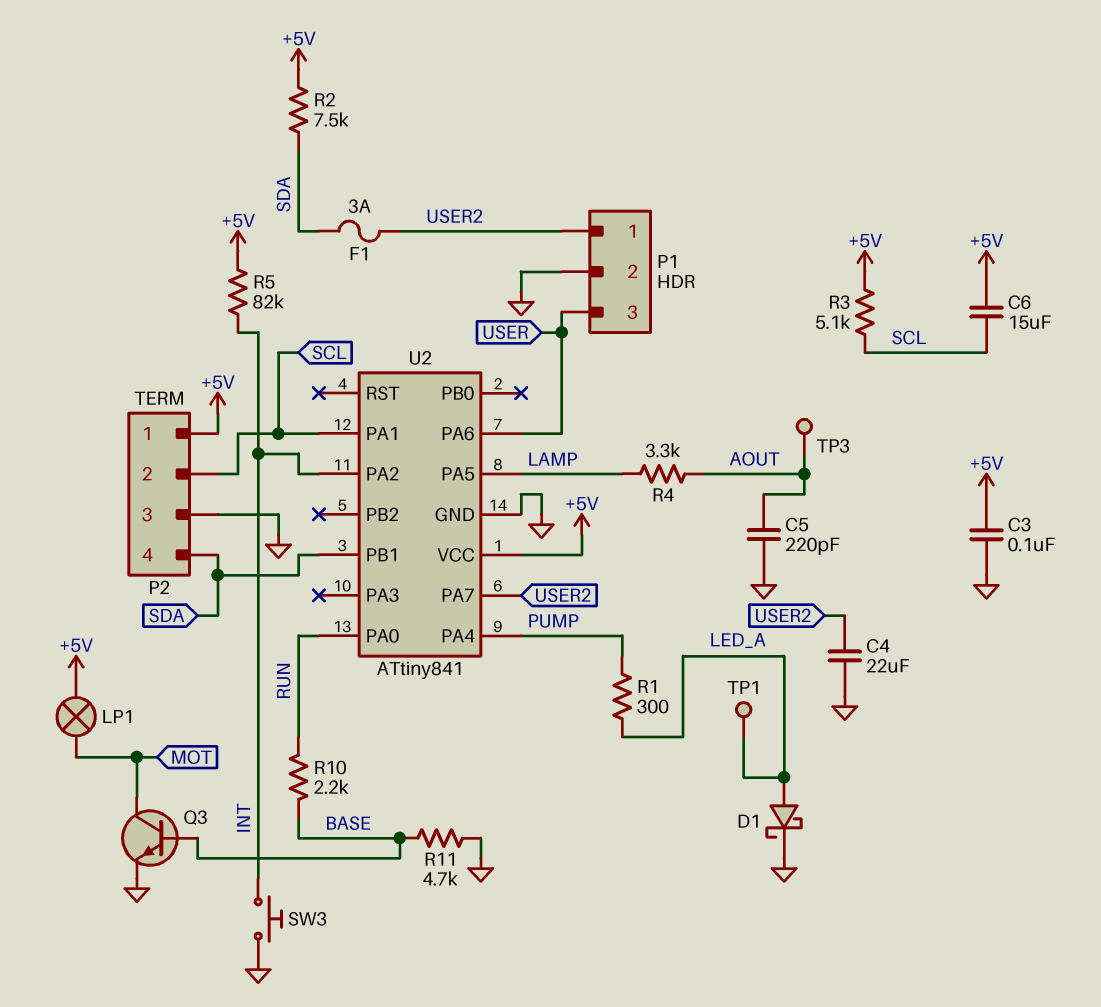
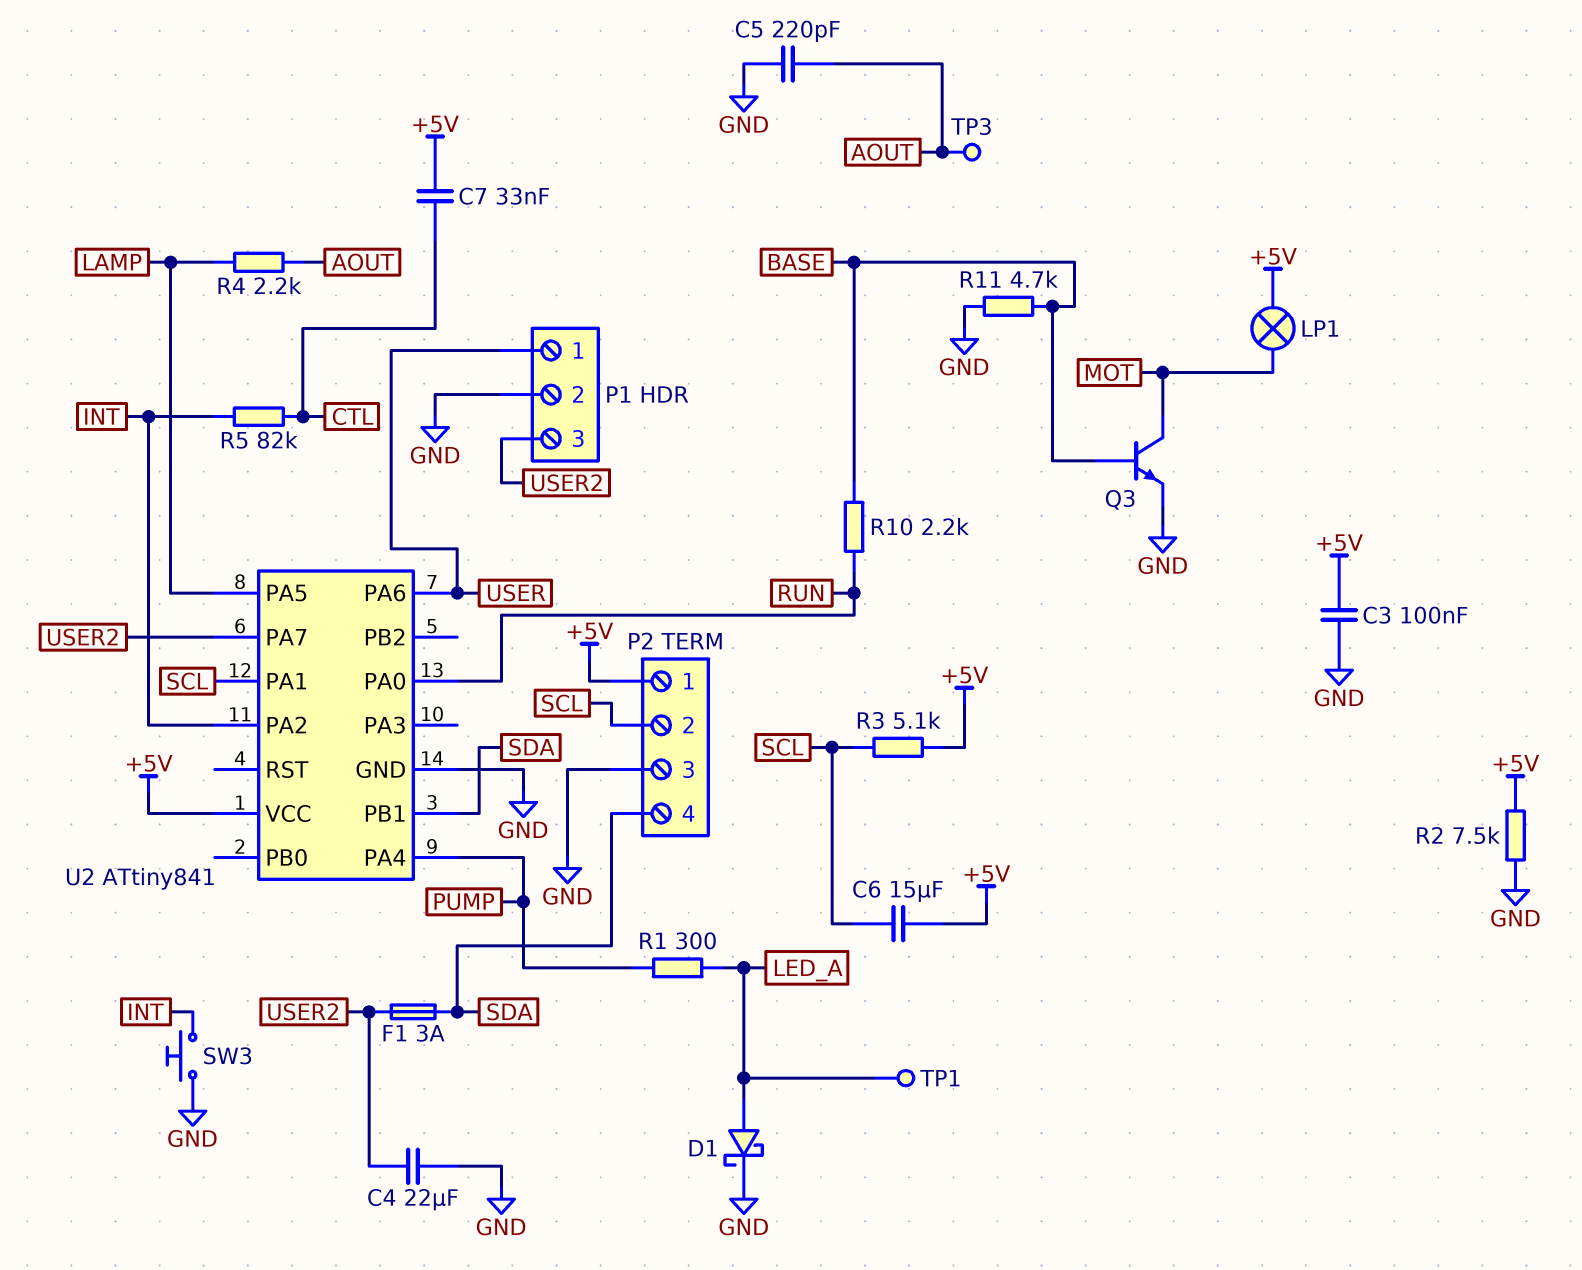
C7: none -> 33nF (+5V, CTL)
P1 pin 1: USER2 -> USER
P1 pin 3: USER -> USER2
R2: 7.5k (+5V, SDA) -> 7.5k (+5V, GND)
R4: 3.3k (AOUT, LAMP) -> 2.2k (AOUT, LAMP)
R5: 82k (+5V, INT) -> 82k (CTL, INT)

